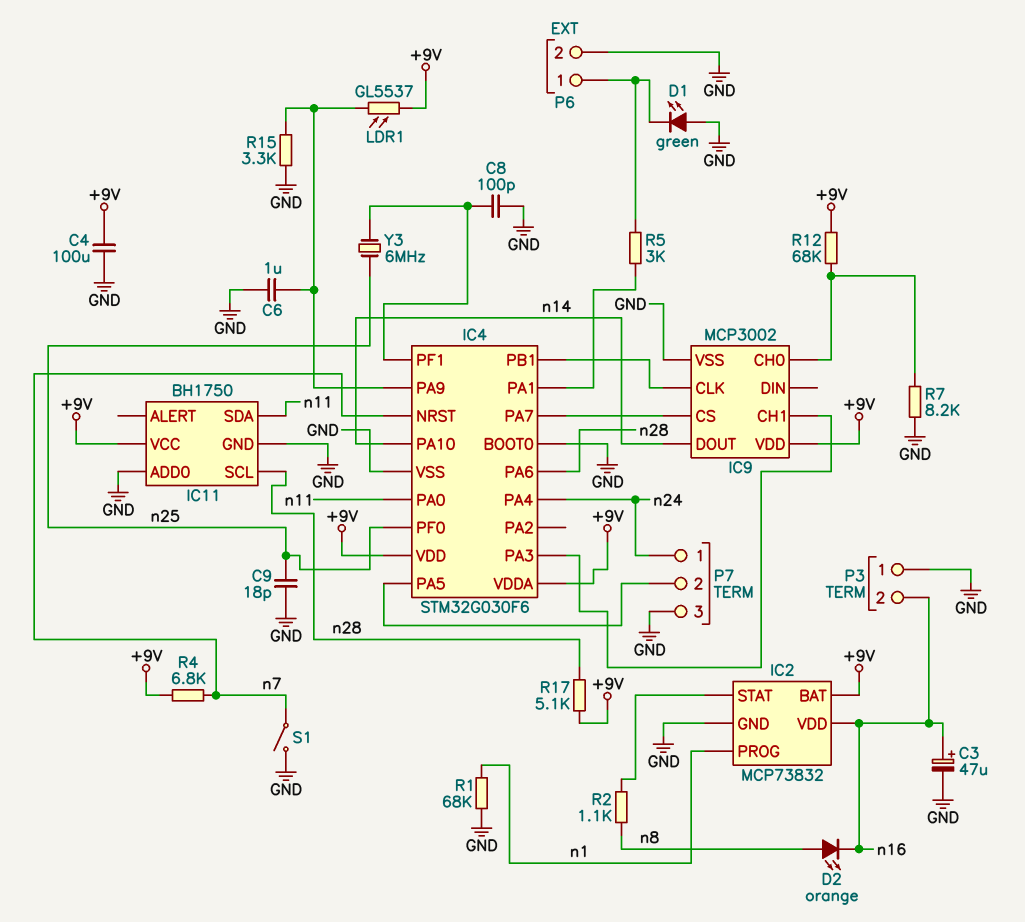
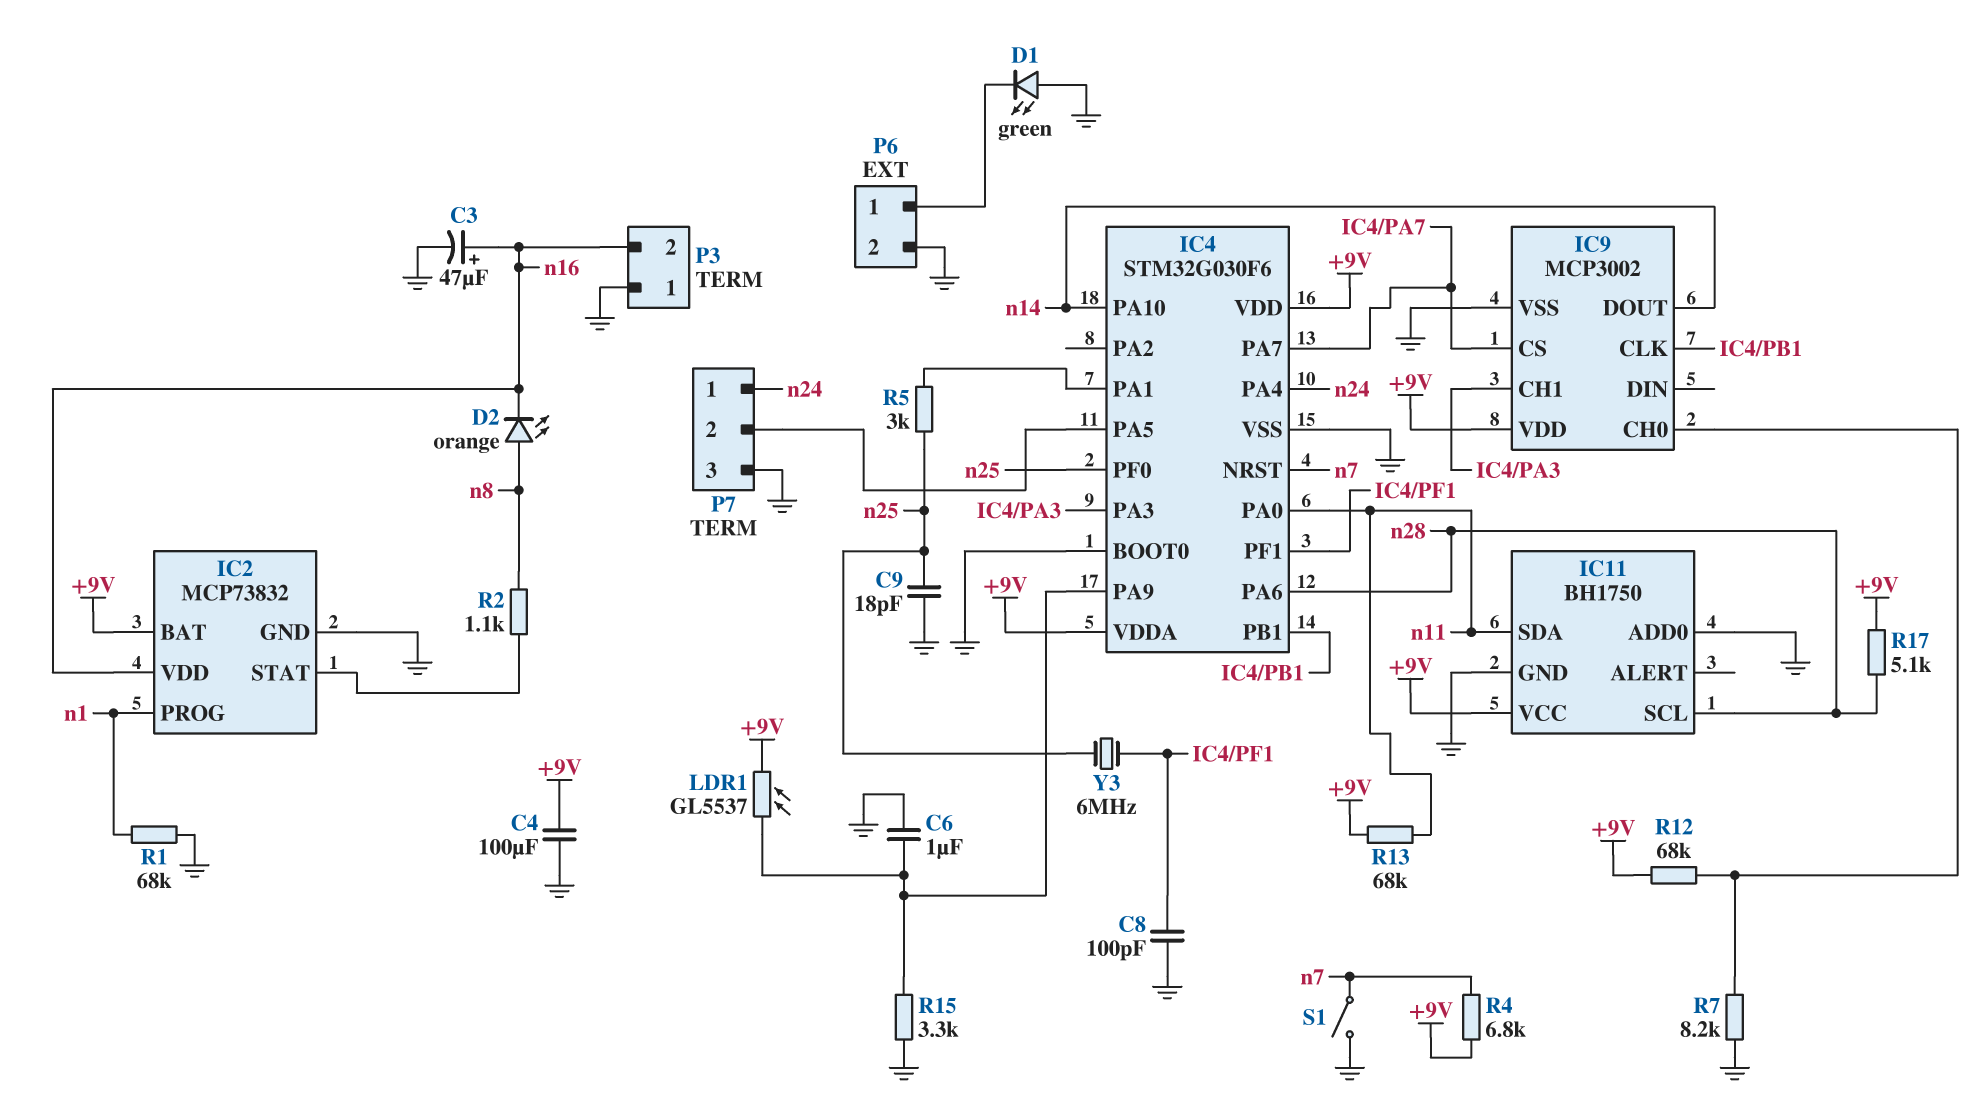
R5: 3k (IC4/PA1, P6/1) -> 3k (IC4/PA1, n25)
R13: none -> 68k (+9V, n11)

